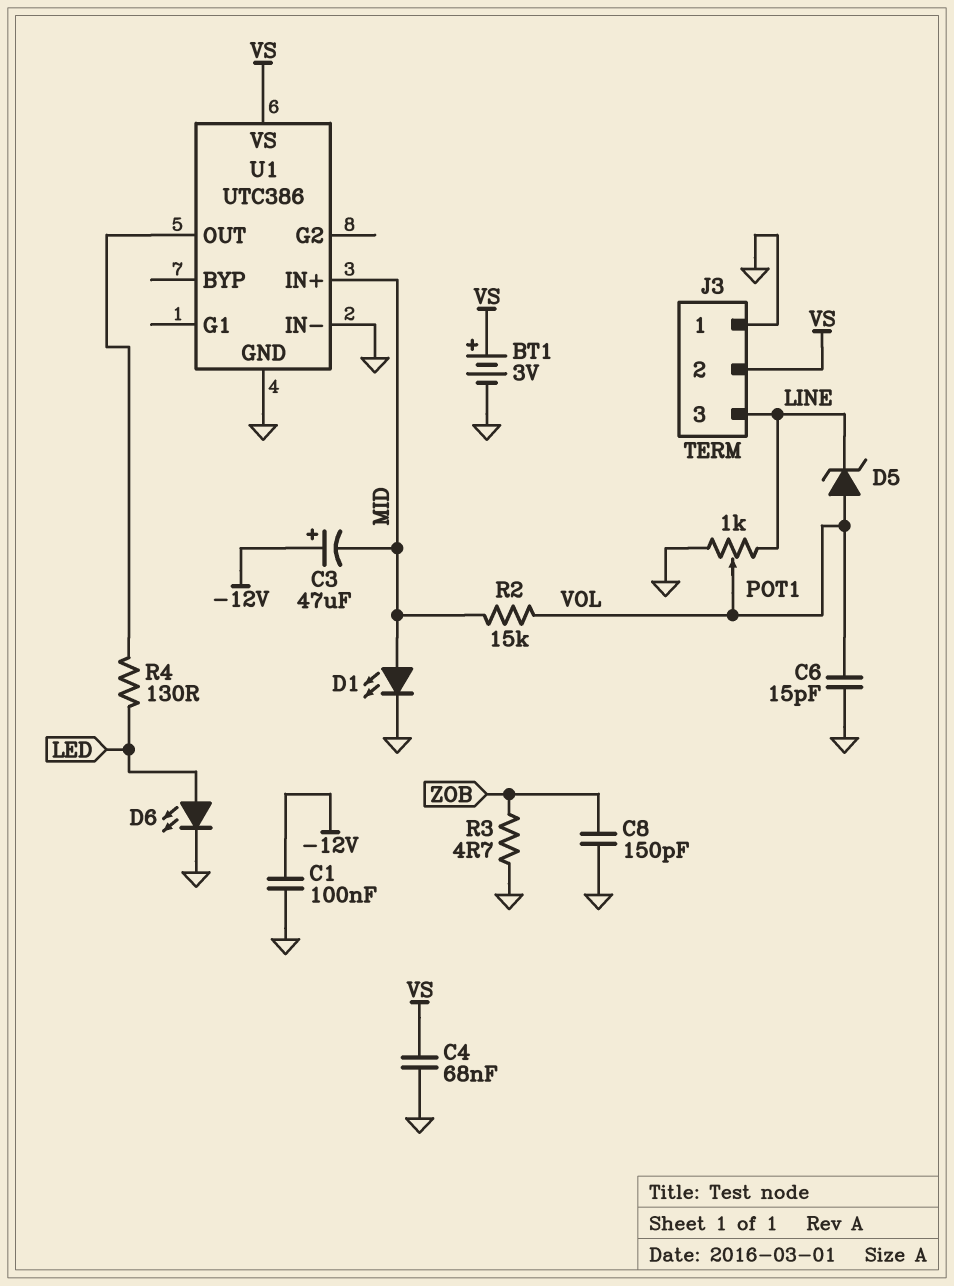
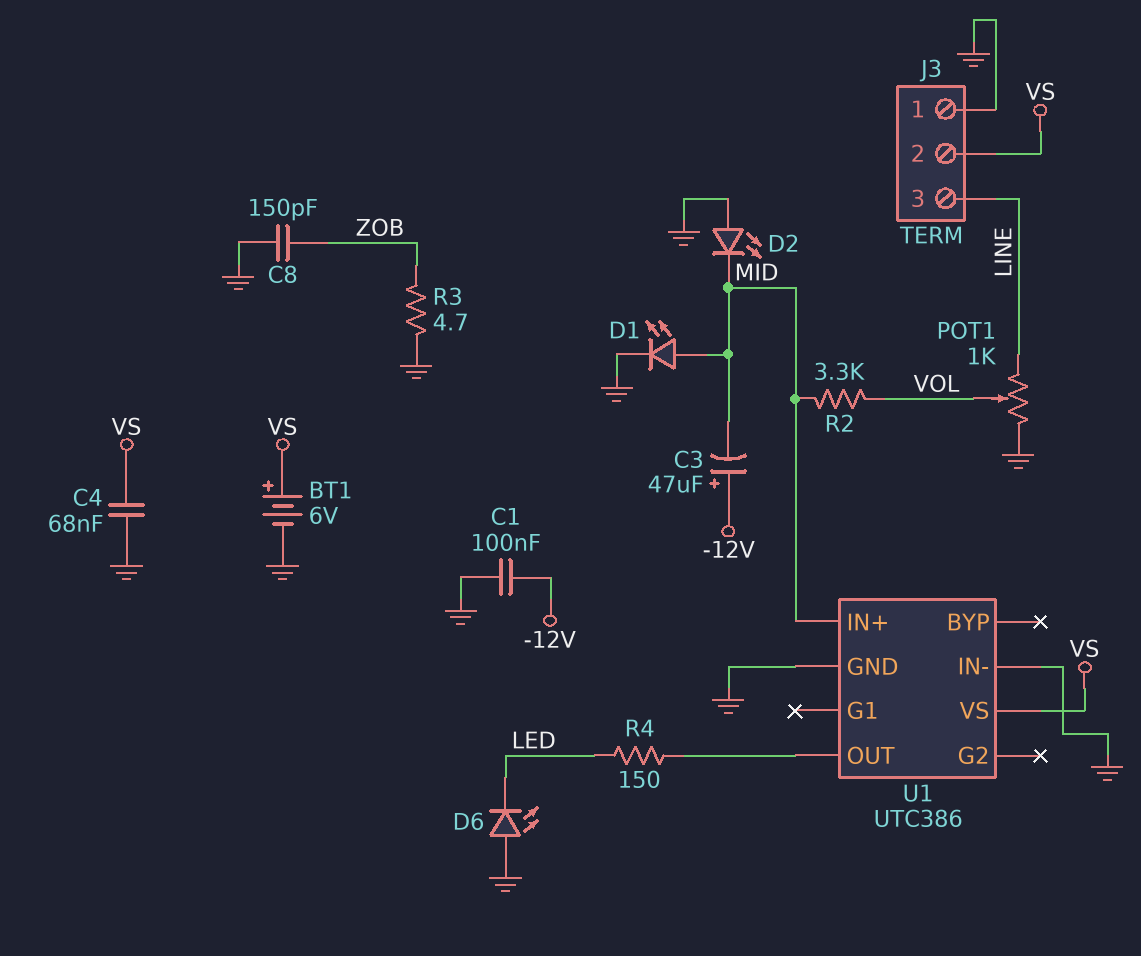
BT1: 3V (plus VS, minus GND) -> 6V (plus VS, minus GND)
C6: 15pF (GND, VOL) -> none
D2: none -> LED (A GND, K MID)
D5: zener (A VOL, K LINE) -> none
D6: LED (A LED, K GND) -> LED (A GND, K LED)
R2: 15k (MID, VOL) -> 3.3k (MID, VOL)
R4: 130 (LED, U1/OUT) -> 150 (LED, U1/OUT)

